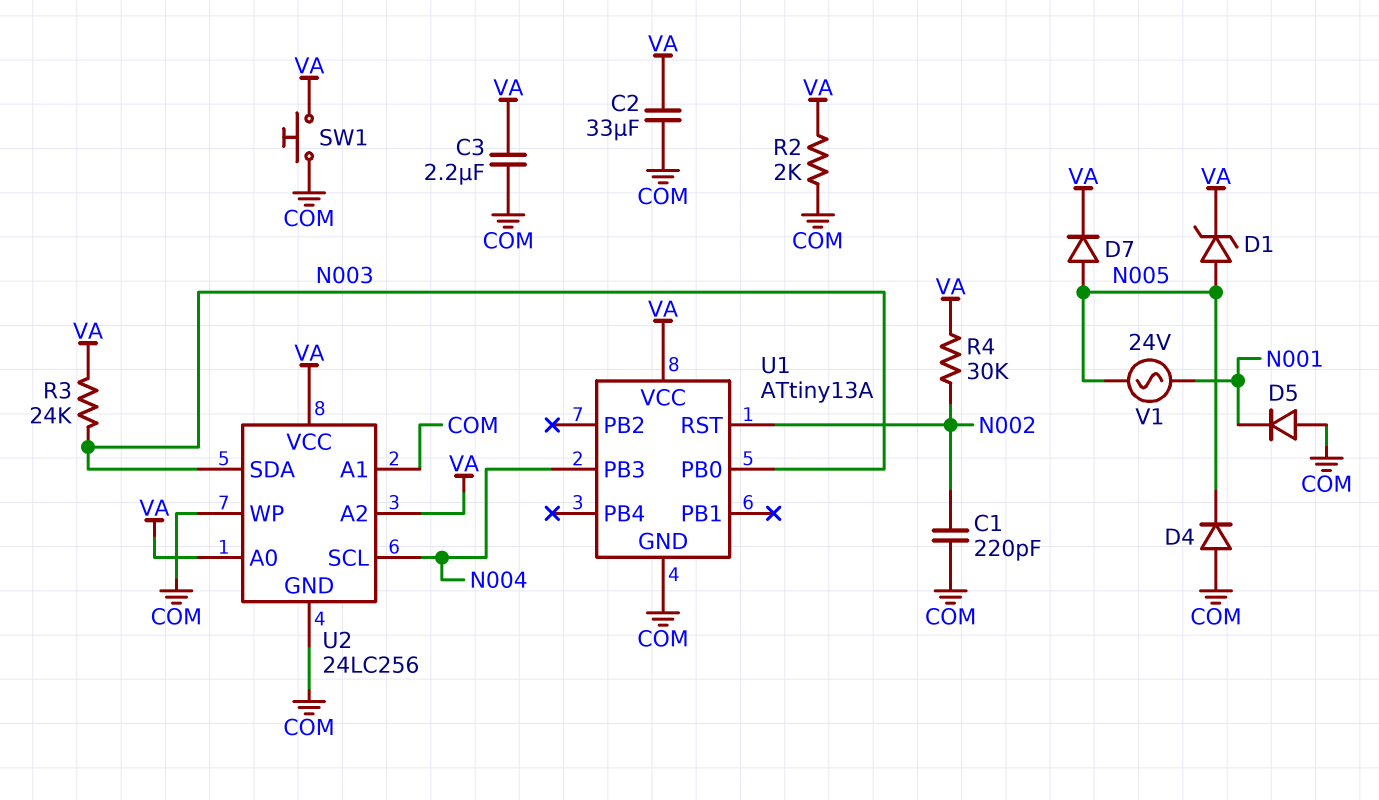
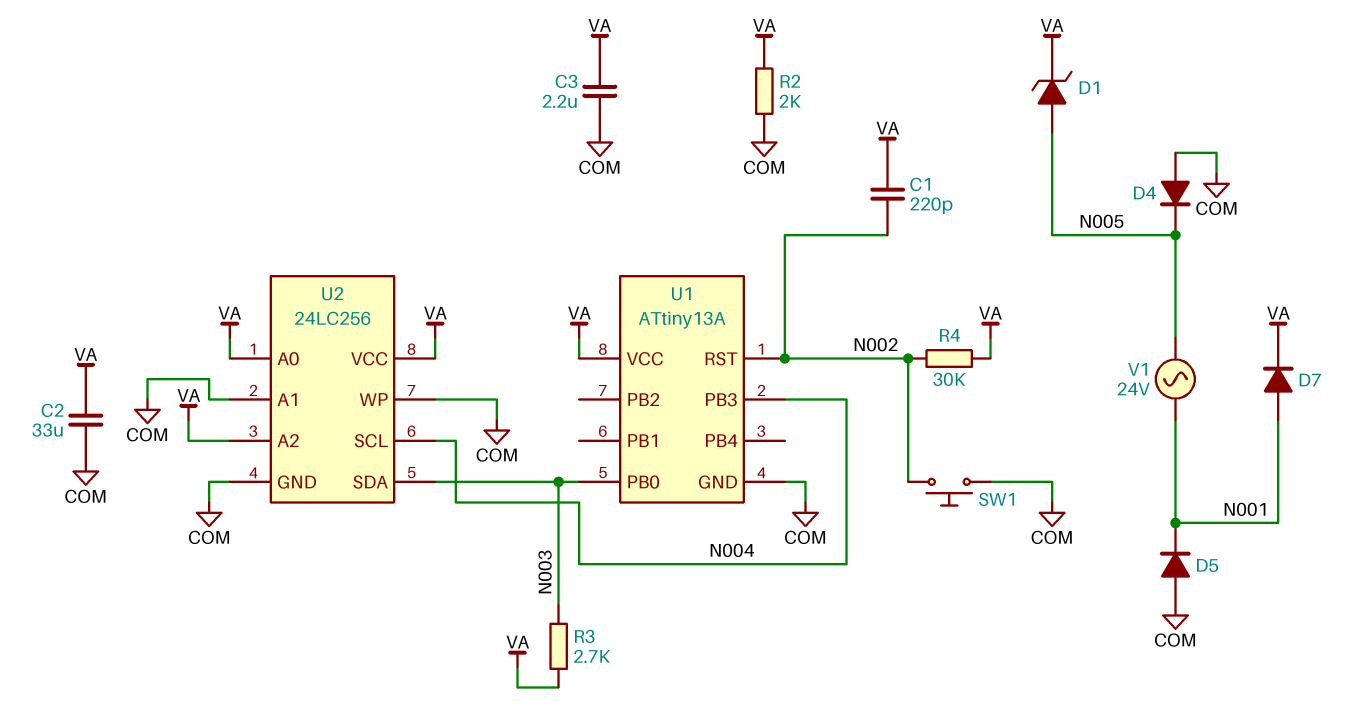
C1: 220pF (COM, N002) -> 220pF (N002, VA)
D7: diode (A N005, K VA) -> diode (A N001, K VA)
R3: 24k (N003, VA) -> 2.7k (N003, VA)
SW1: button (COM, VA) -> button (COM, N002)

